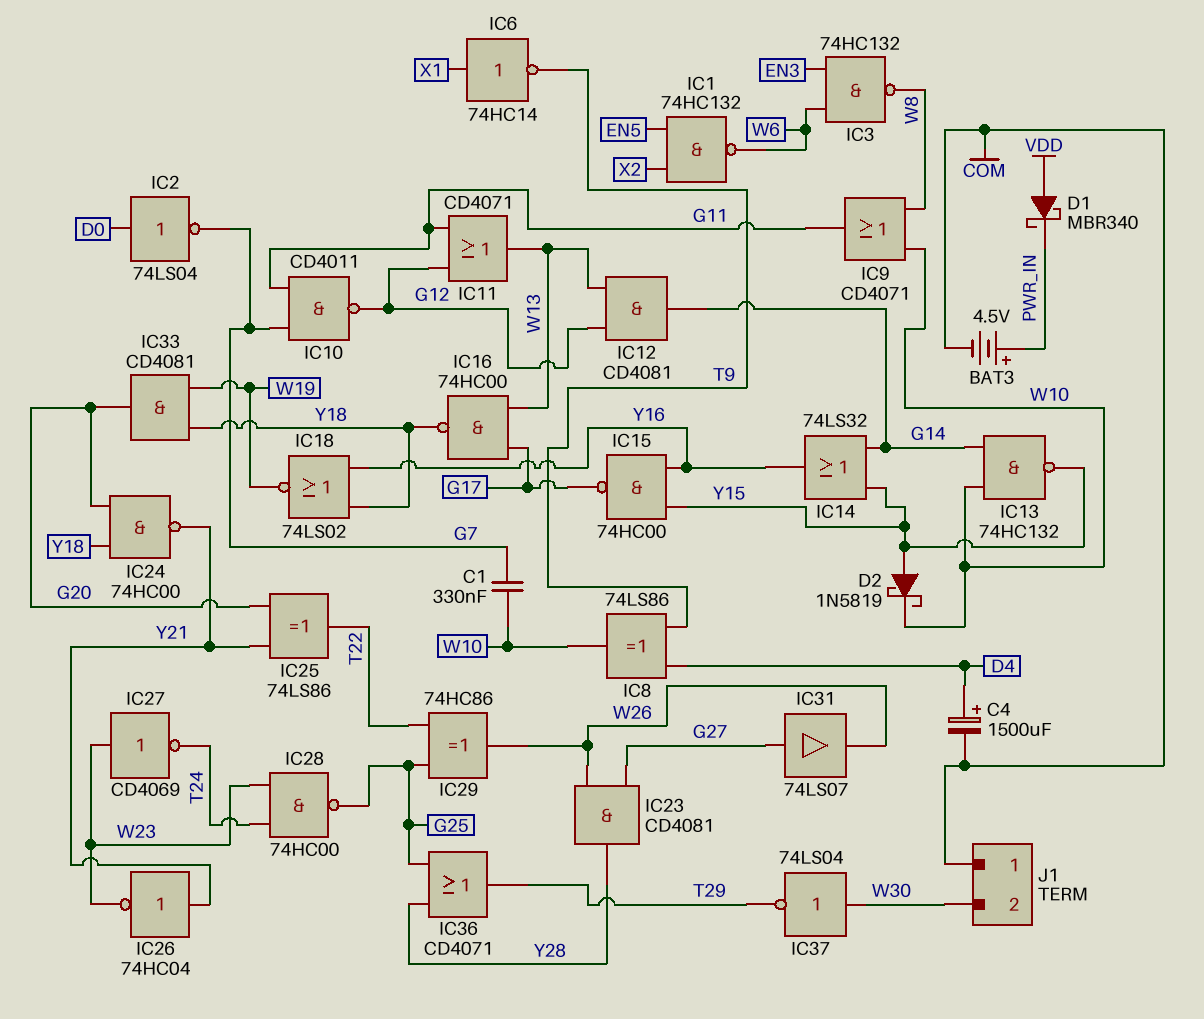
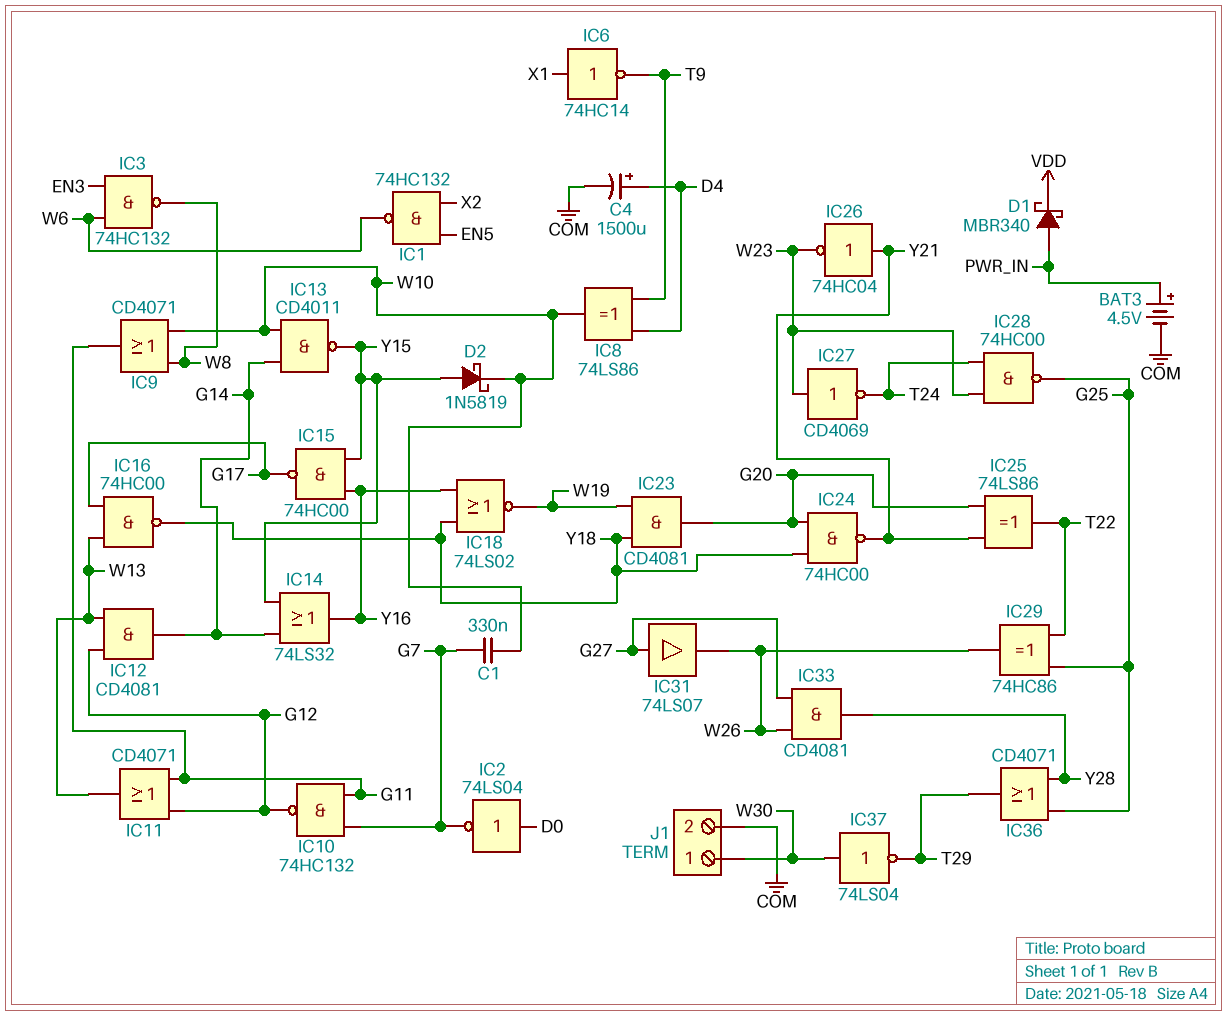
D1: schottky MBR340 (A VDD, K PWR_IN) -> schottky MBR340 (A PWR_IN, K VDD)
IC10: NAND CD4011 (in G7, in G11, out G12) -> NAND 74HC132 (in G7, in G11, out G12)
IC13: NAND 74HC132 (in G14, in W10, out Y15) -> NAND CD4011 (in G14, in W10, out Y15)
IC23: AND CD4081 (in G27, in W26, out Y28) -> AND CD4081 (in W19, in Y18, out G20)
IC33: AND CD4081 (in W19, in Y18, out G20) -> AND CD4081 (in G27, in W26, out Y28)
J1 pin 1: COM -> W30
J1 pin 2: W30 -> COM

